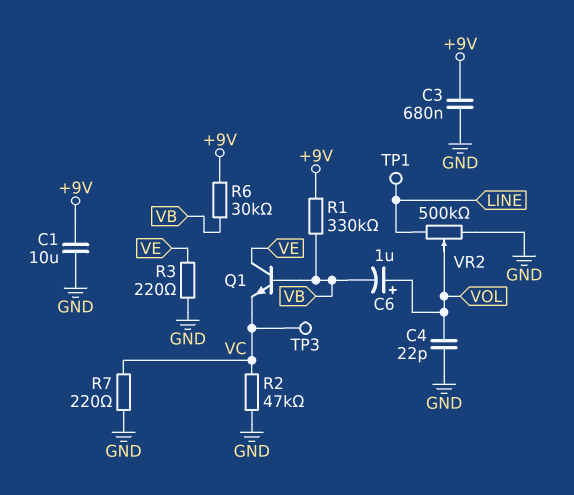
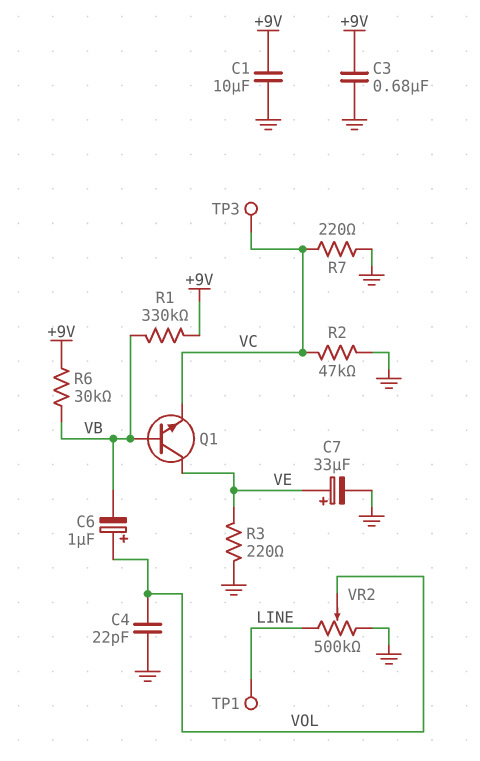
C7: none -> 33uF (plus VE, minus GND)

